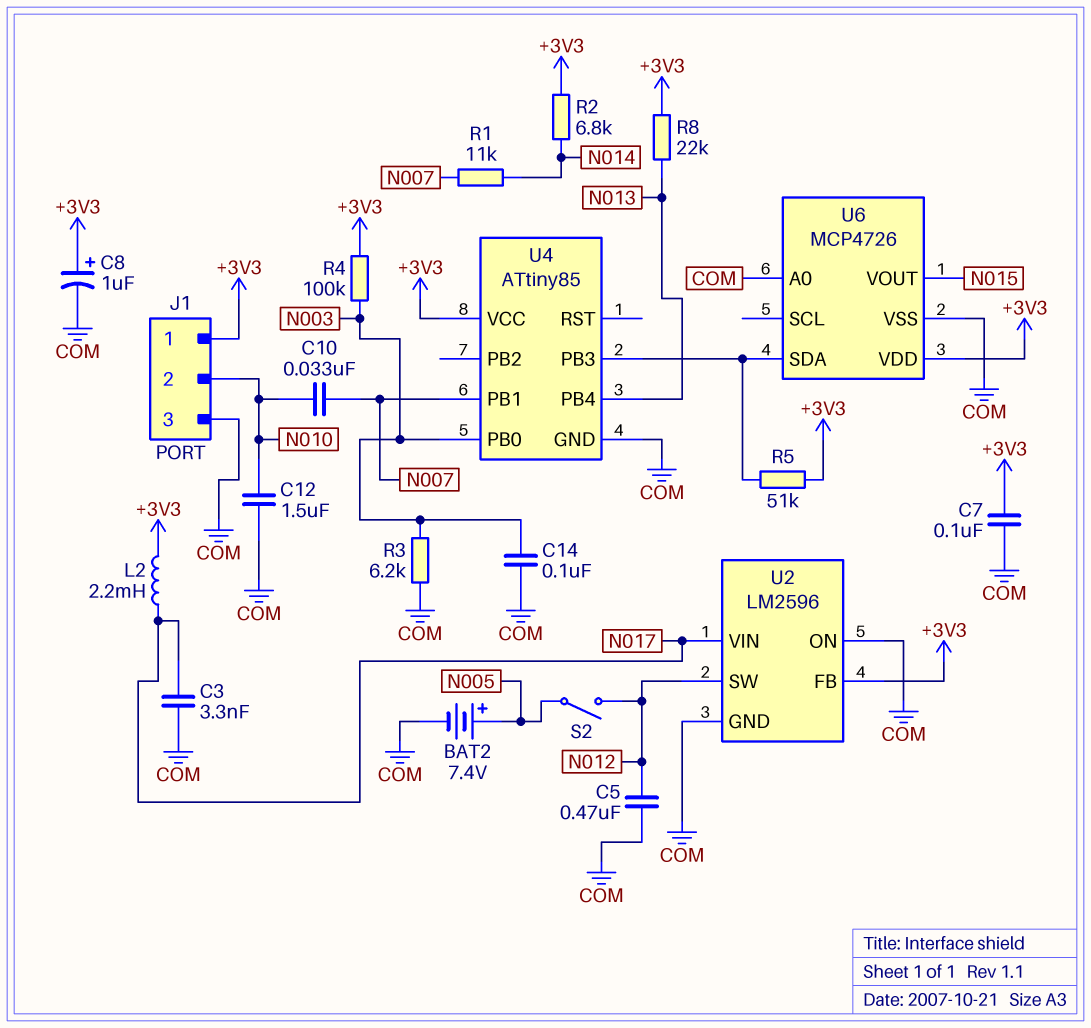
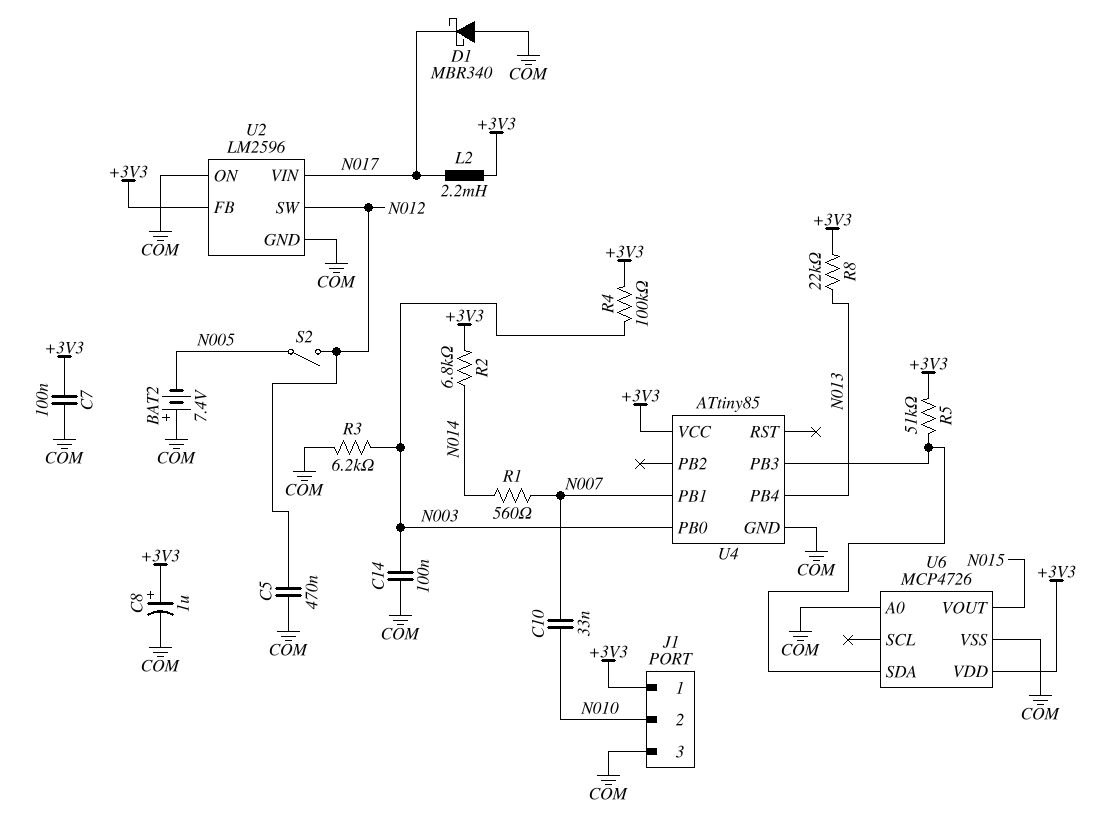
BAT2: 7.4V (plus N005, minus COM) -> 7.4V (plus COM, minus N005)
C3: 3.3nF (COM, N017) -> none
C12: 1.5uF (COM, N010) -> none
D1: none -> schottky MBR340 (A COM, K N017)
R1: 11k (N007, N014) -> 560 (N007, N014)

